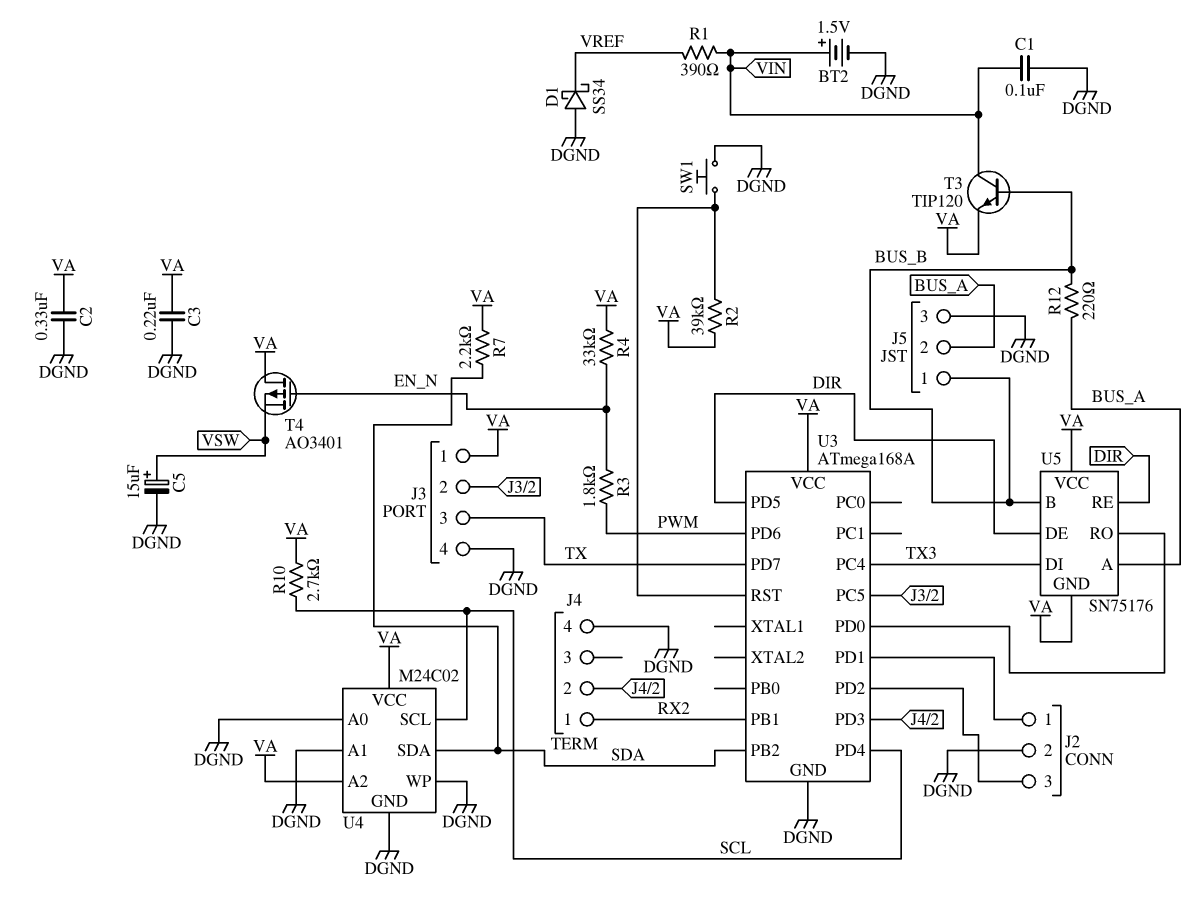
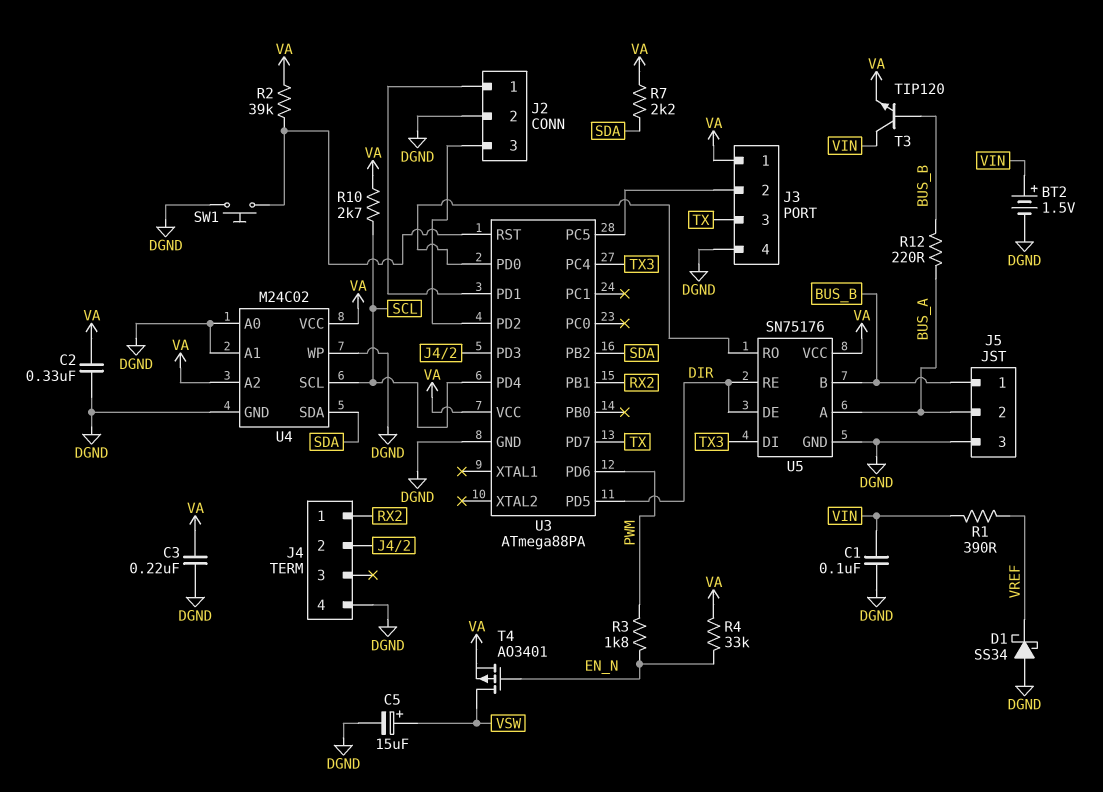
T4: PMOS AO3401 (G EN_N, D VA, S VSW) -> PMOS AO3401 (G EN_N, D VSW, S VA)
U3: ATmega168A -> ATmega88PA
U5 pin GND: VA -> DGND

